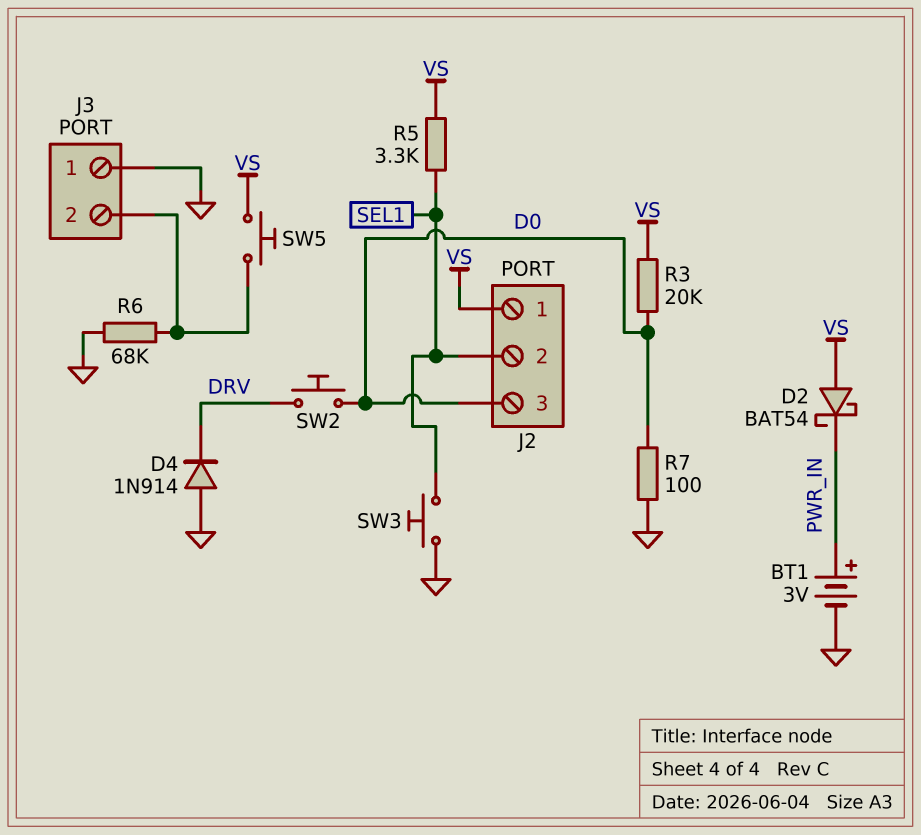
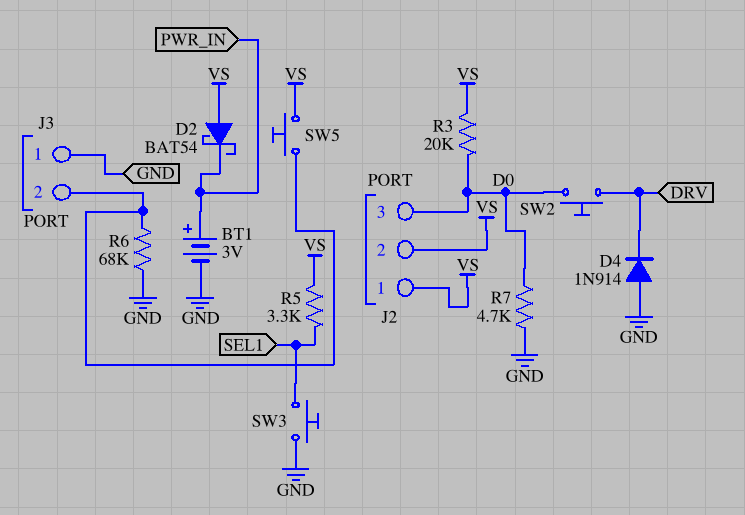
J2 pin 2: SEL1 -> VS
R7: 100 (D0, GND) -> 4.7k (D0, GND)

